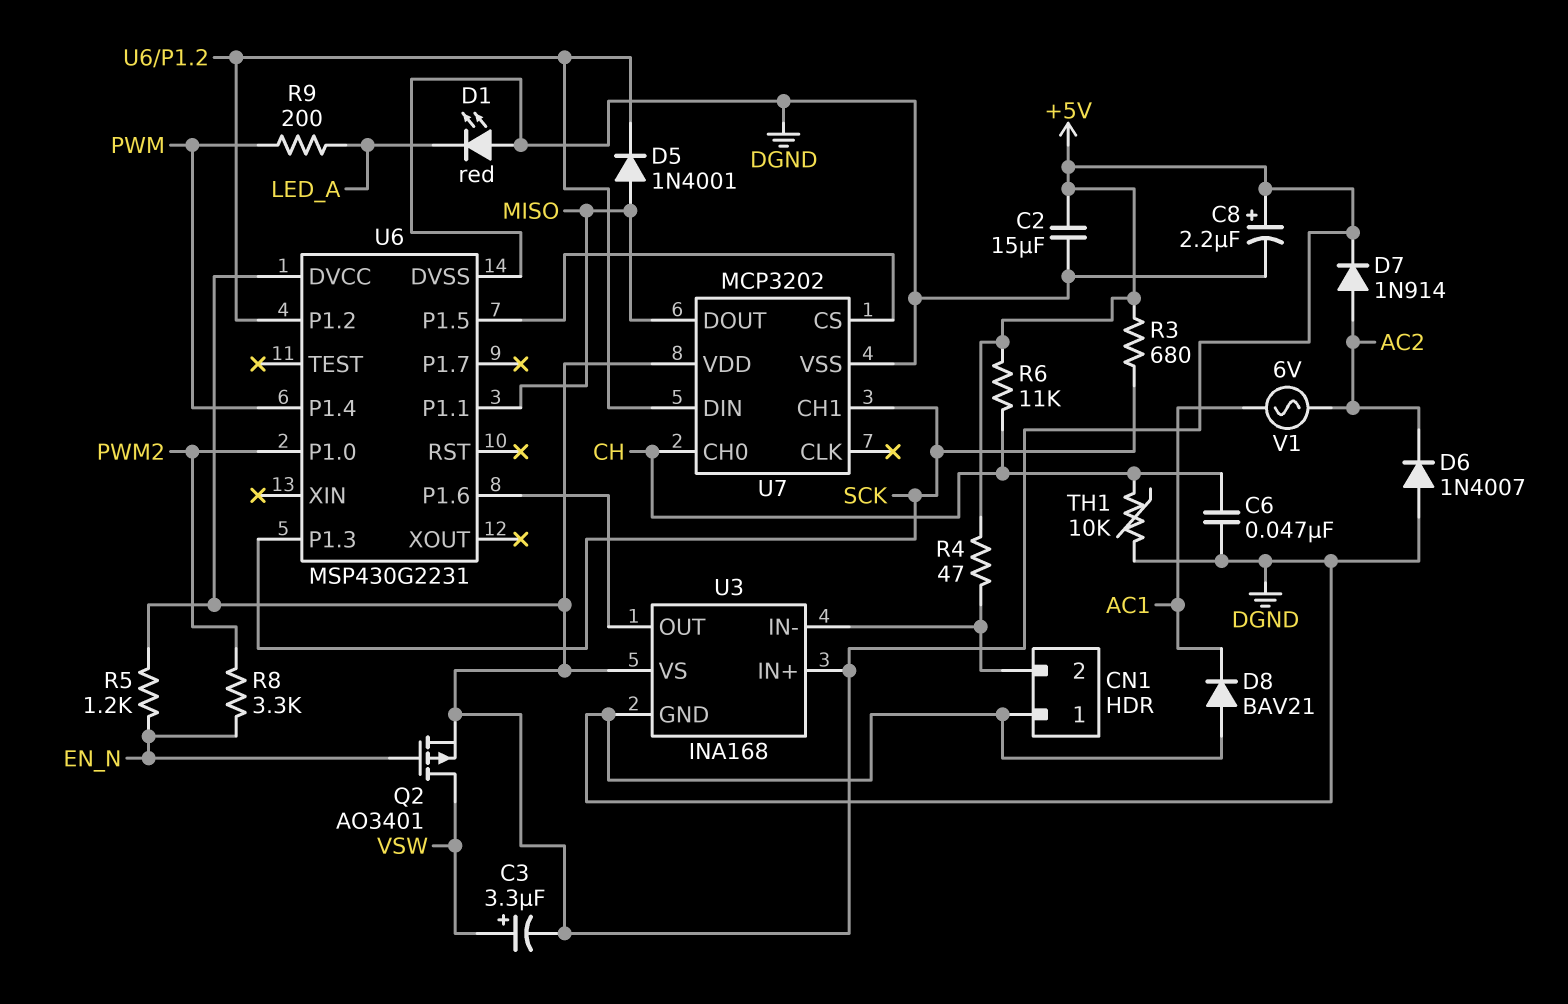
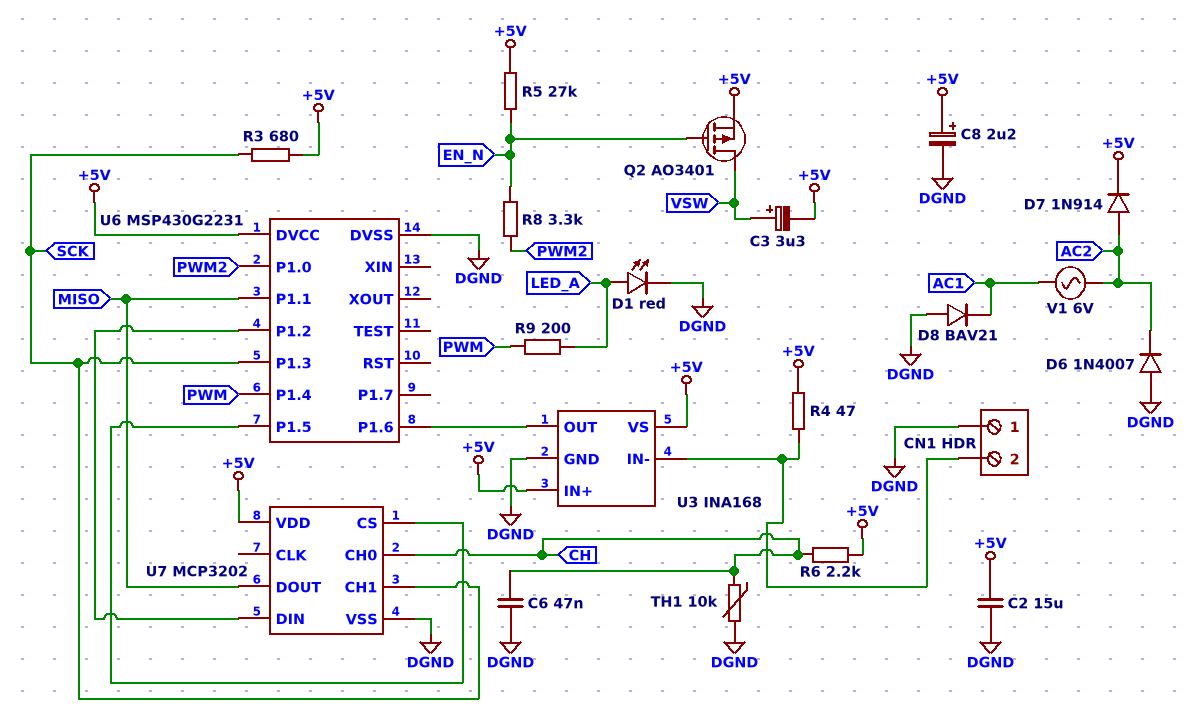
D1: LED red (A DGND, K LED_A) -> LED red (A LED_A, K DGND)
D5: diode 1N4001 (A MISO, K U6/P1.2) -> none
R5: 1.2k (+5V, EN_N) -> 27k (+5V, EN_N)
R6: 11k (+5V, CH) -> 2.2k (+5V, CH)

